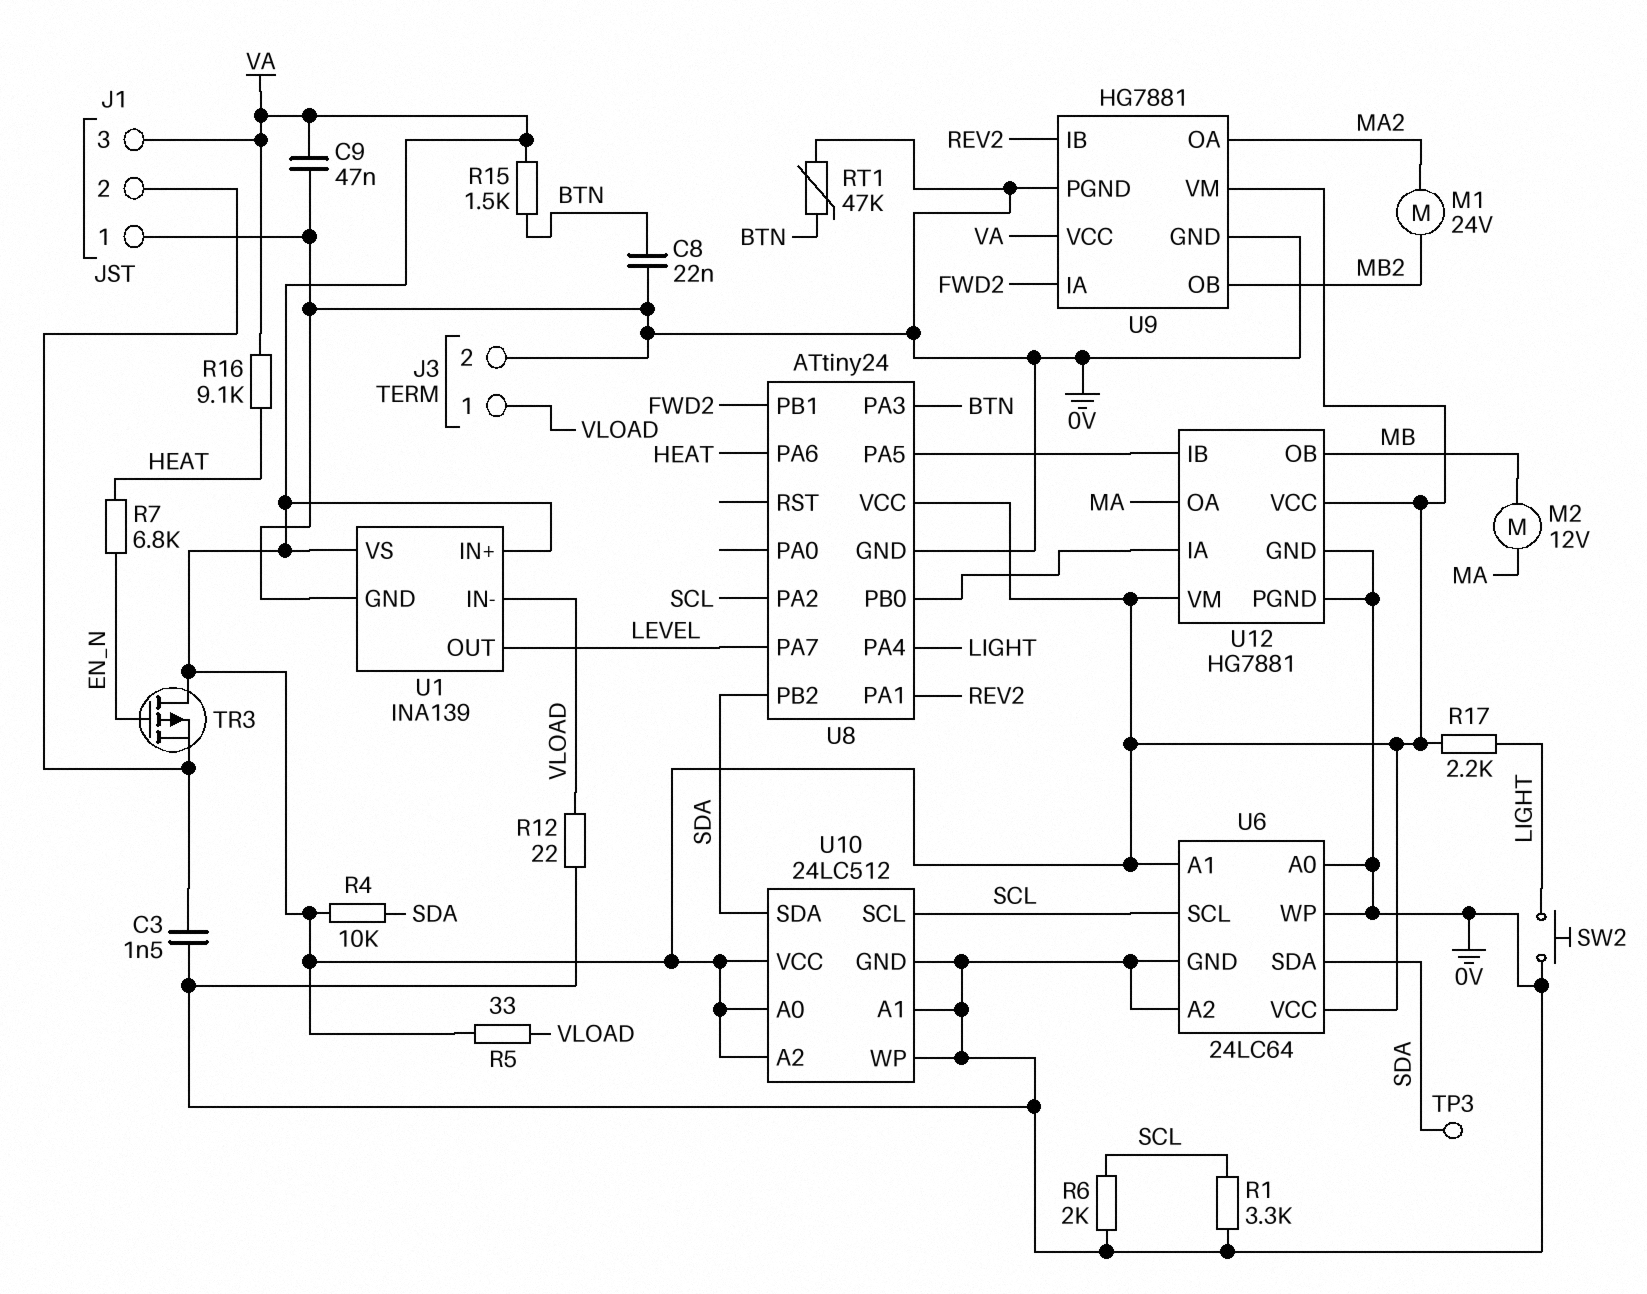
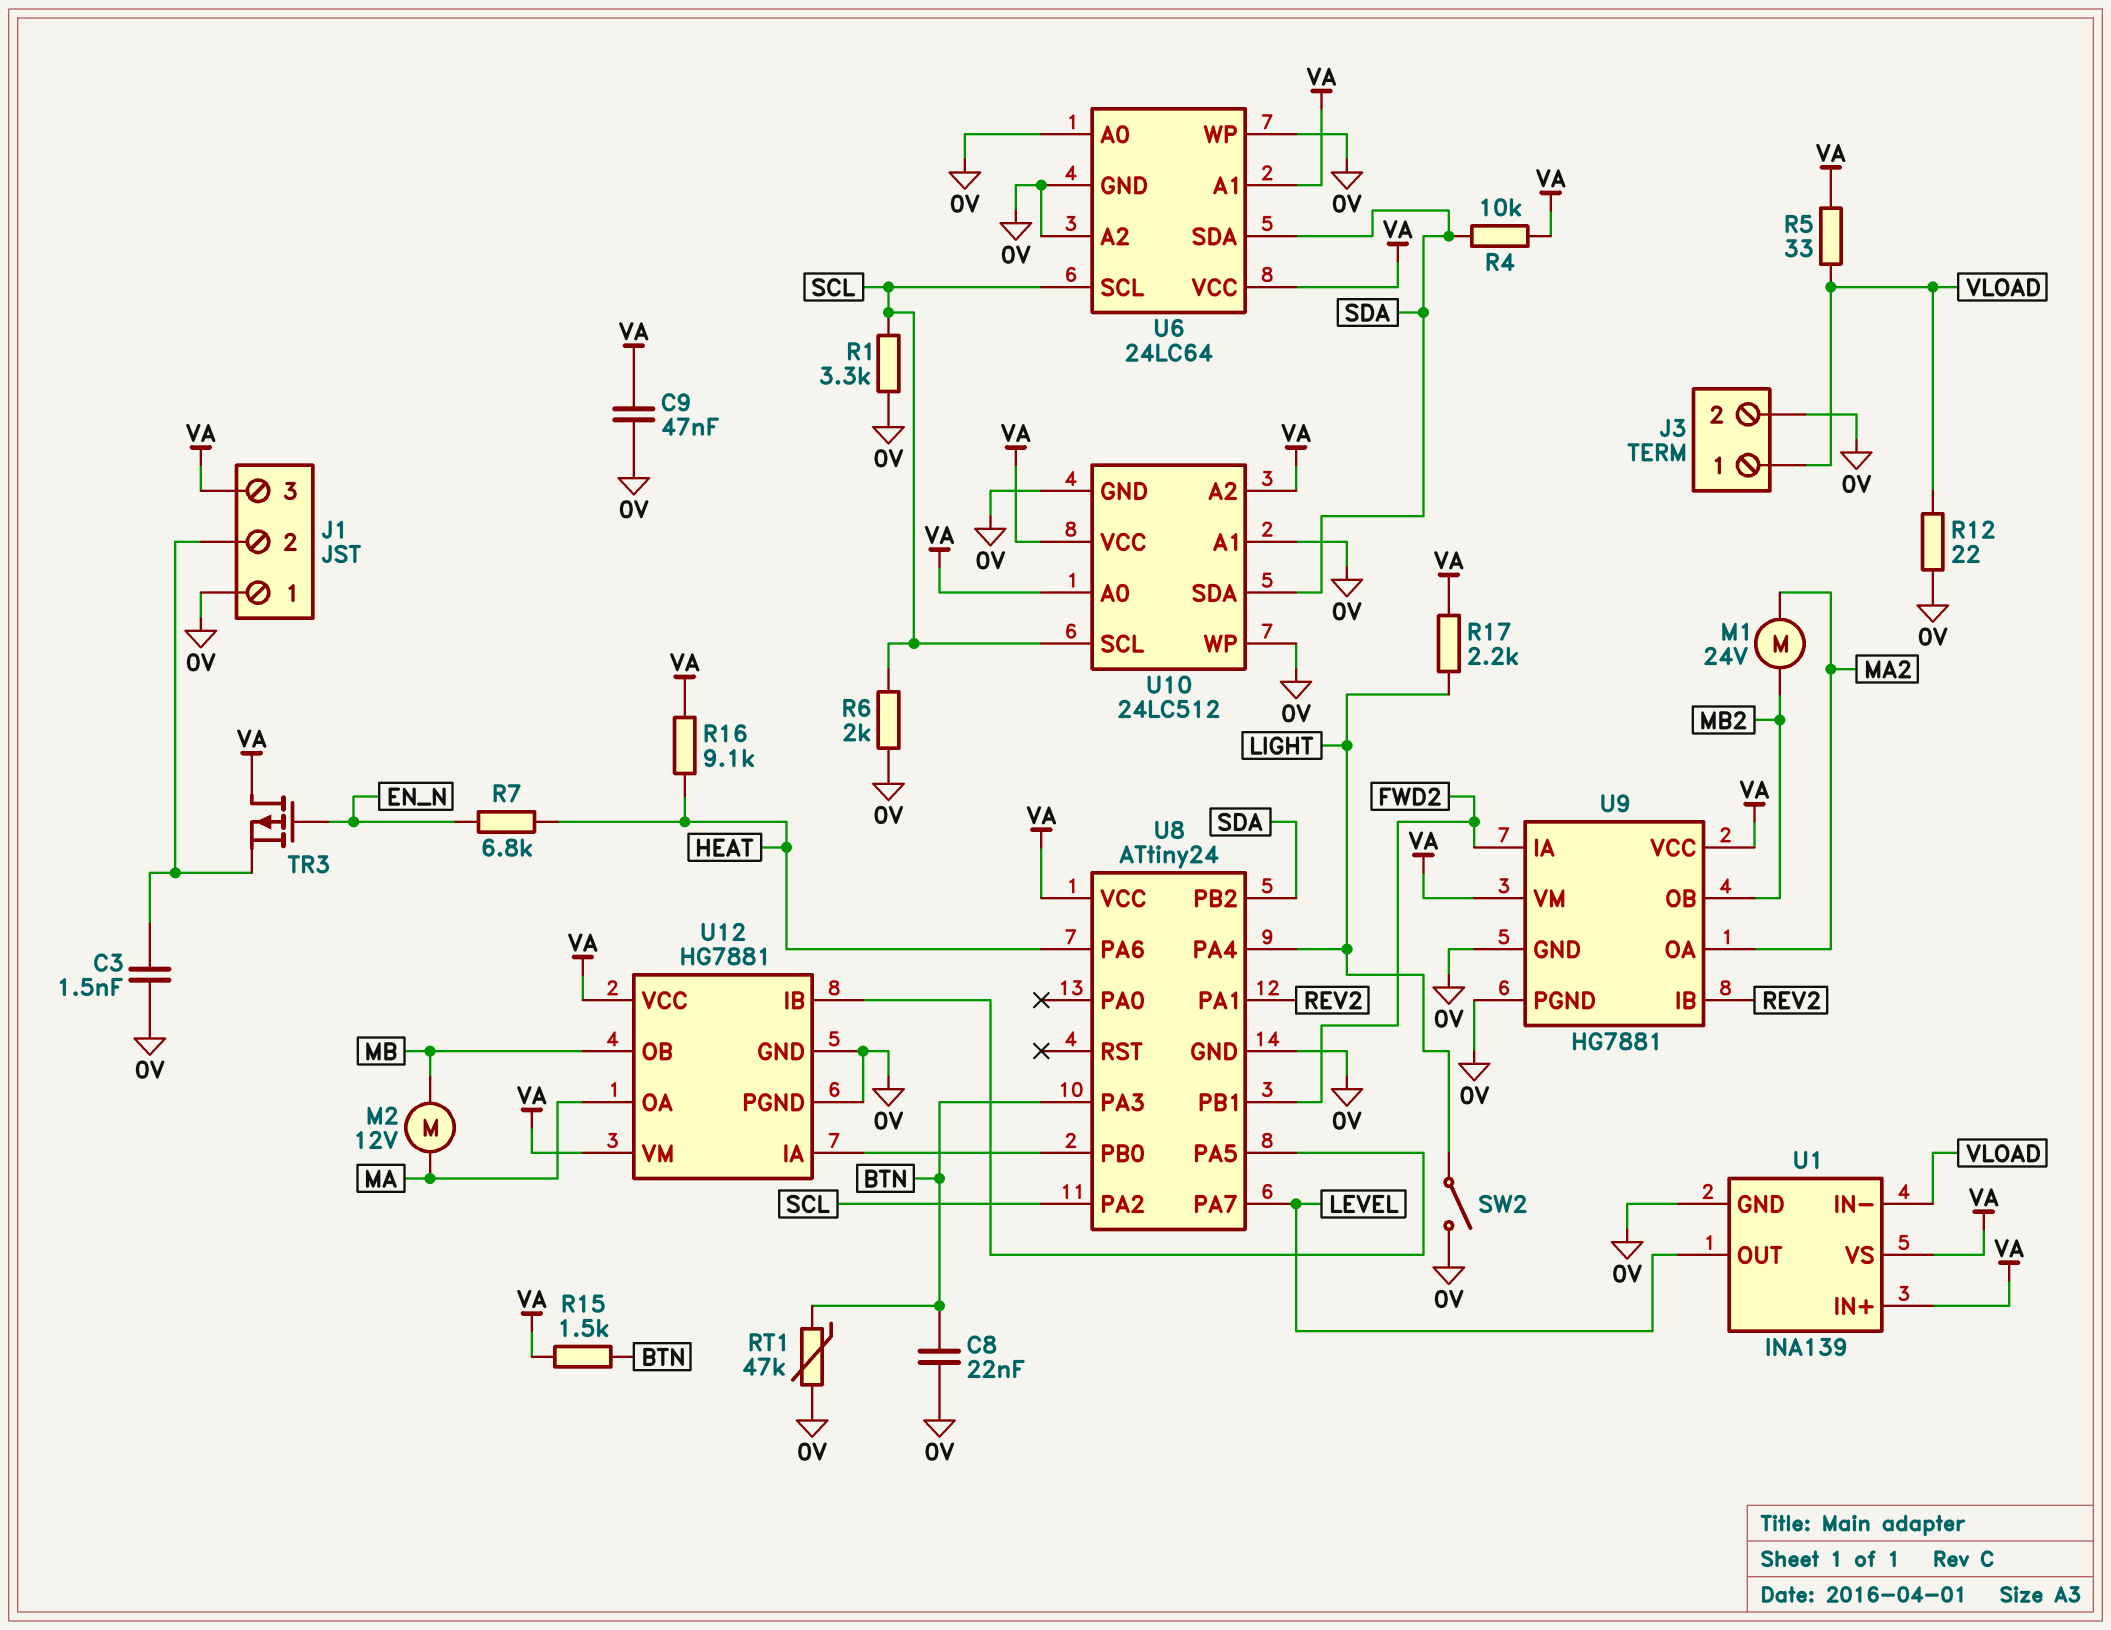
SW2: button (0V, LIGHT) -> switch (0V, LIGHT)
TP3: test point (SDA) -> none

